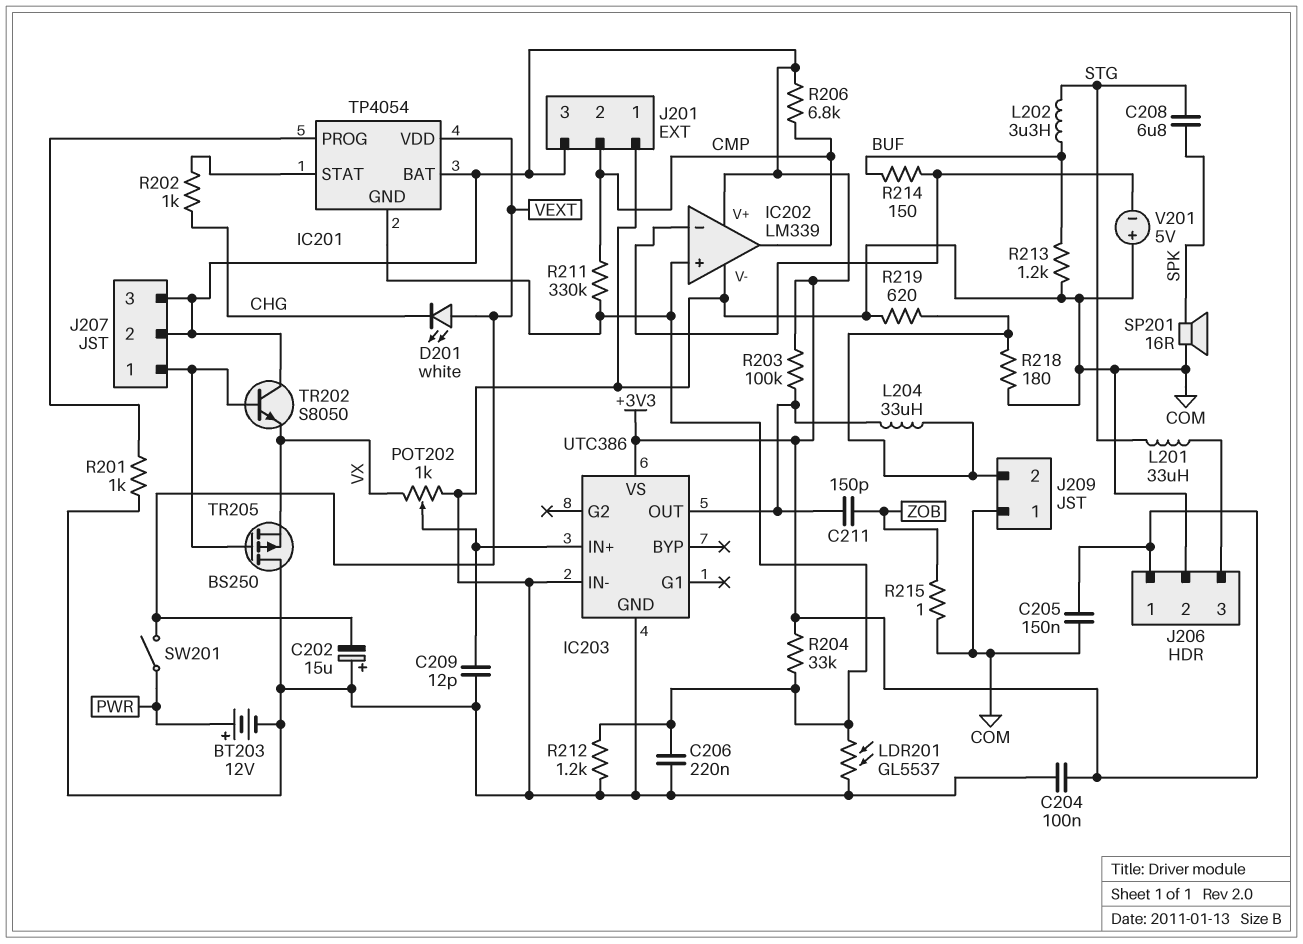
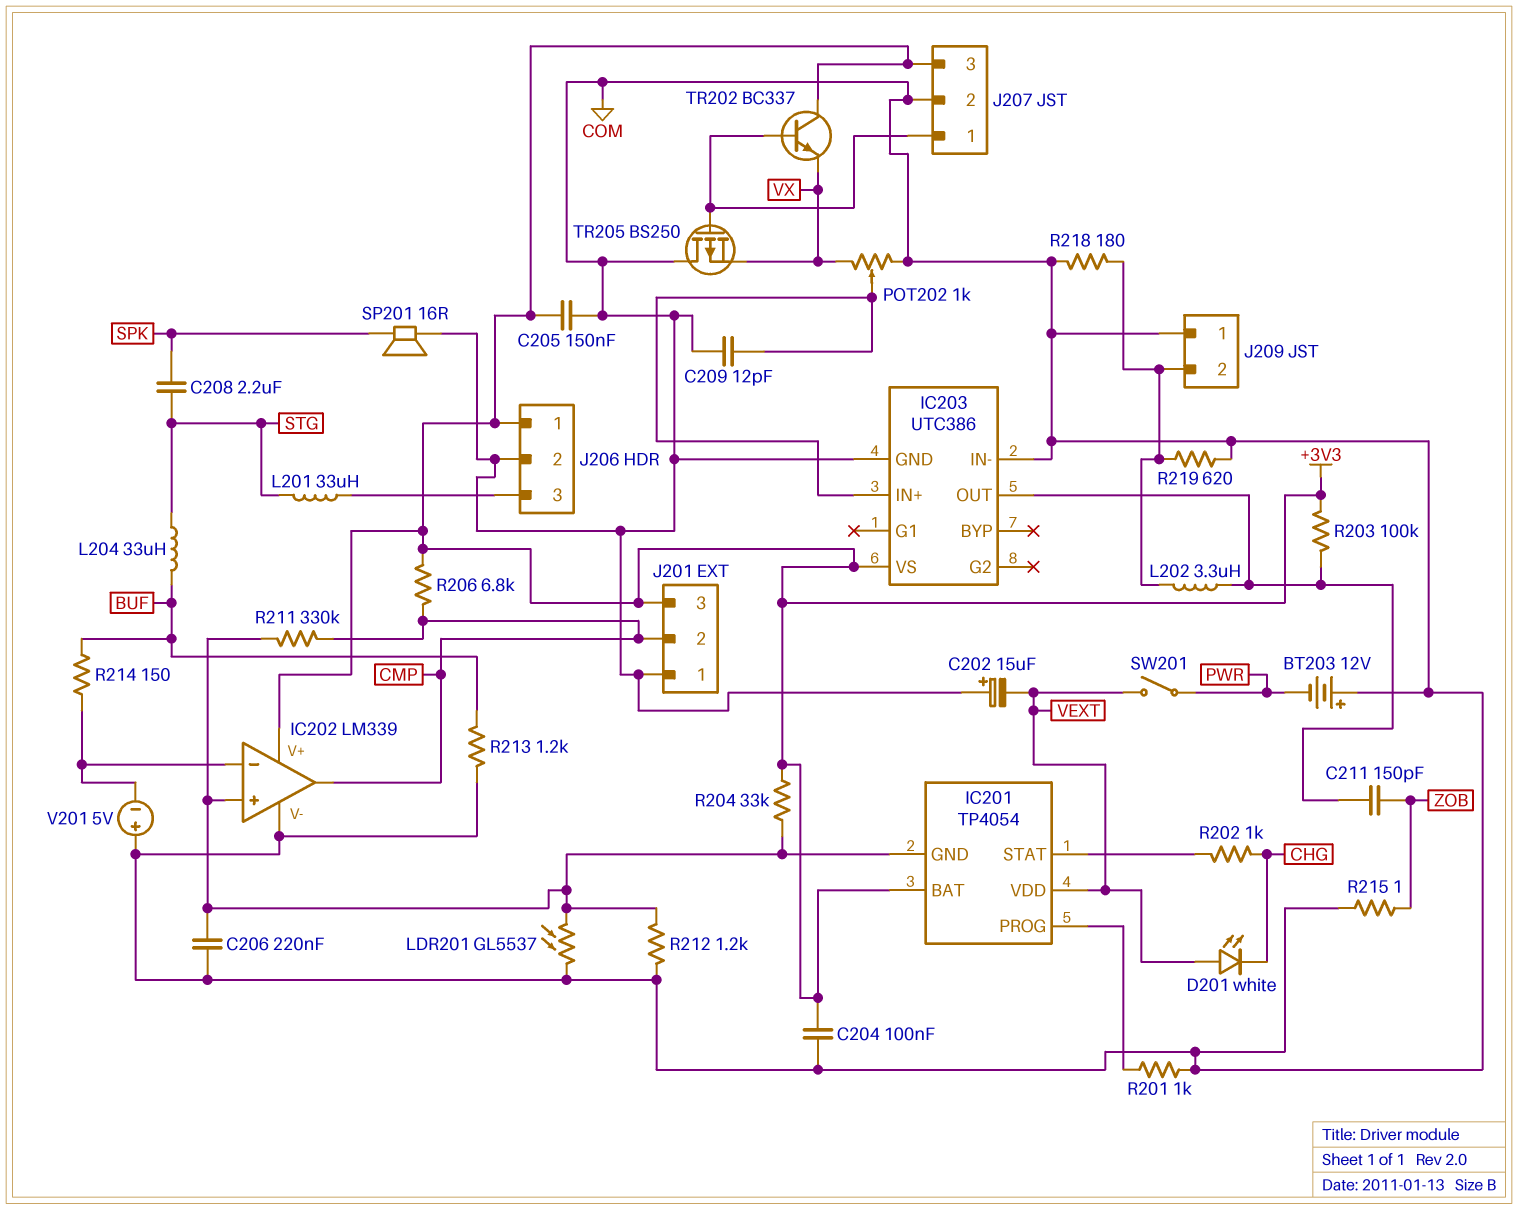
BT203: 12V (plus PWR, minus COM) -> 12V (plus COM, minus PWR)
C208: 6.8uF (SPK, STG) -> 2.2uF (SPK, STG)
J207 pin 2: +3V3 -> COM
L202: 3.3uH (BUF, STG) -> 3.3uH (IC203/OUT, J209/2)
L204: 33uH (IC203/OUT, J209/2) -> 33uH (BUF, STG)
TR202: NPN S8050 (B J207/1, C +3V3, E VX) -> NPN BC337 (B J207/1, C +3V3, E VX)

